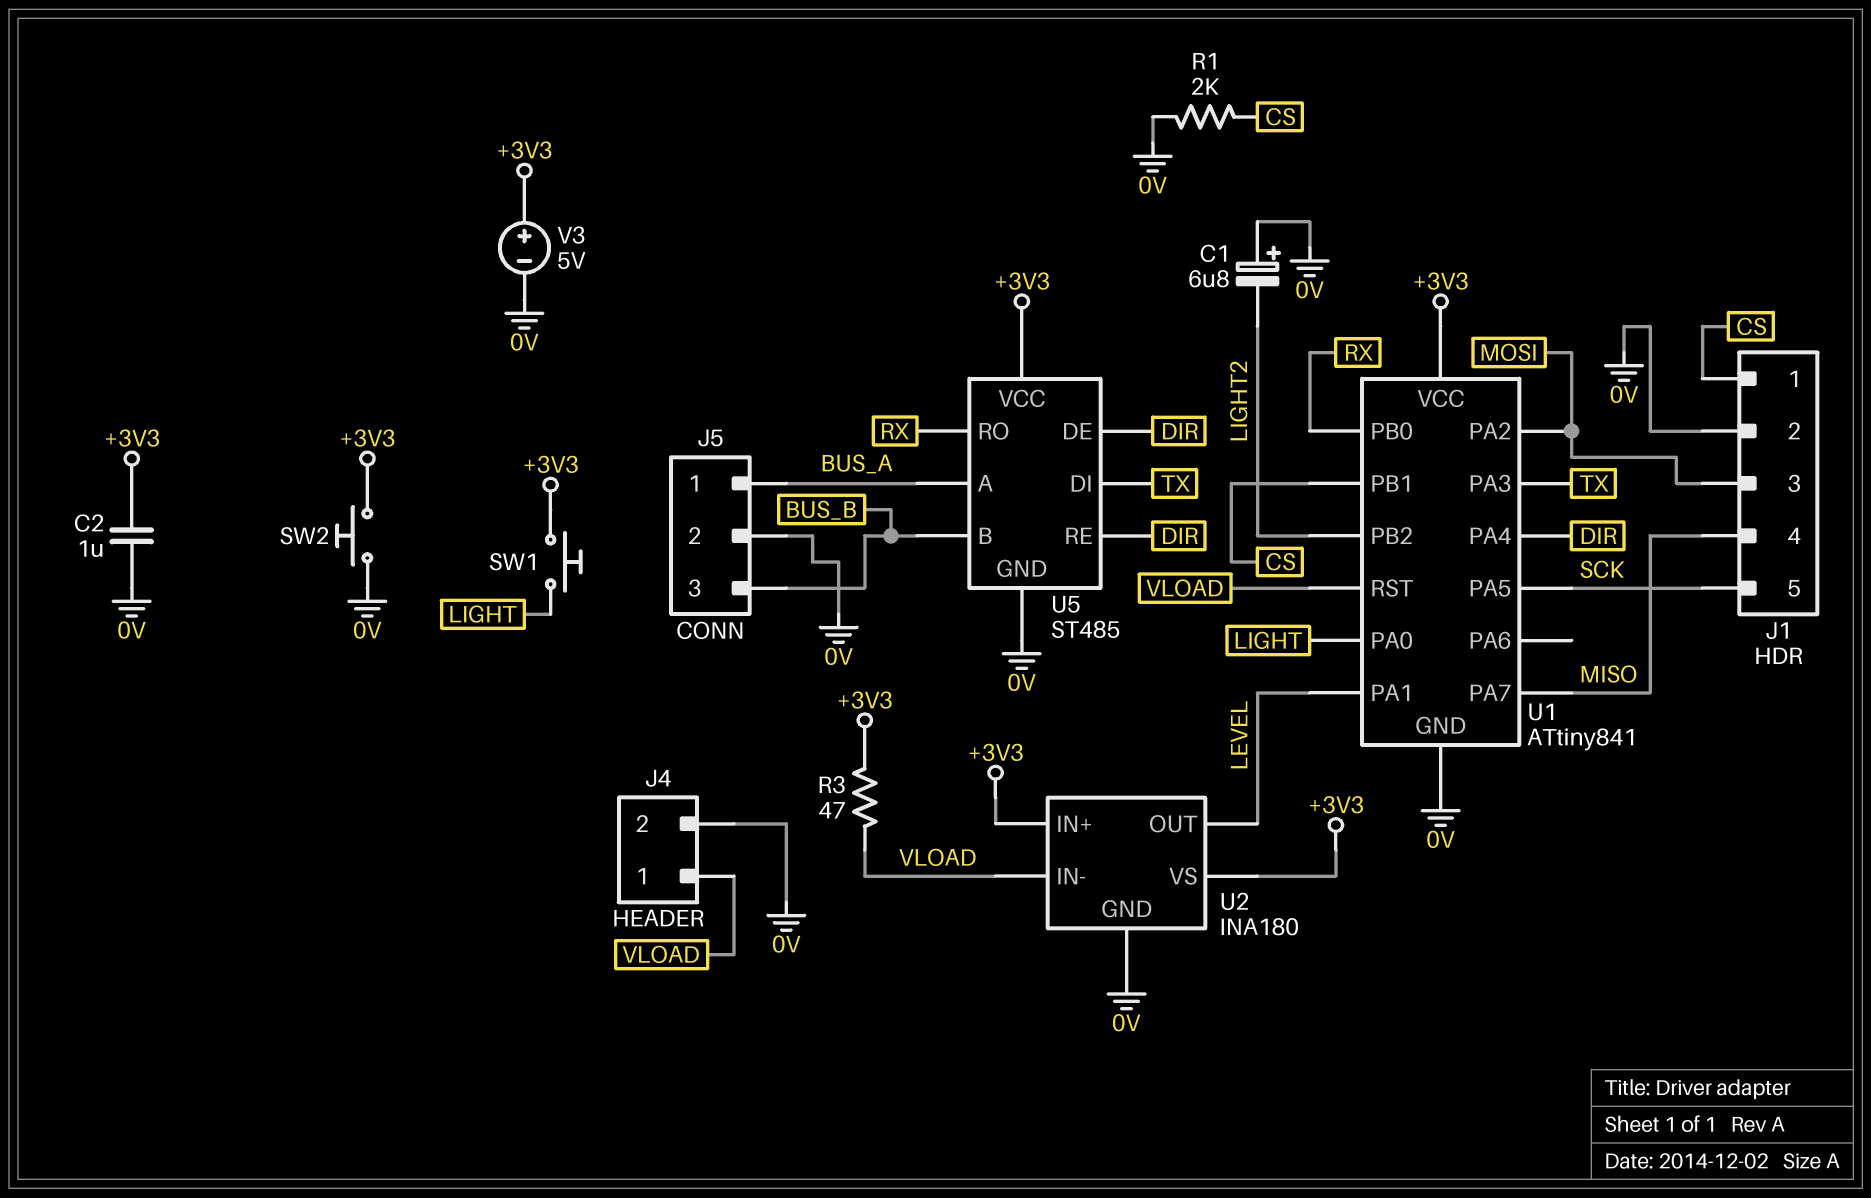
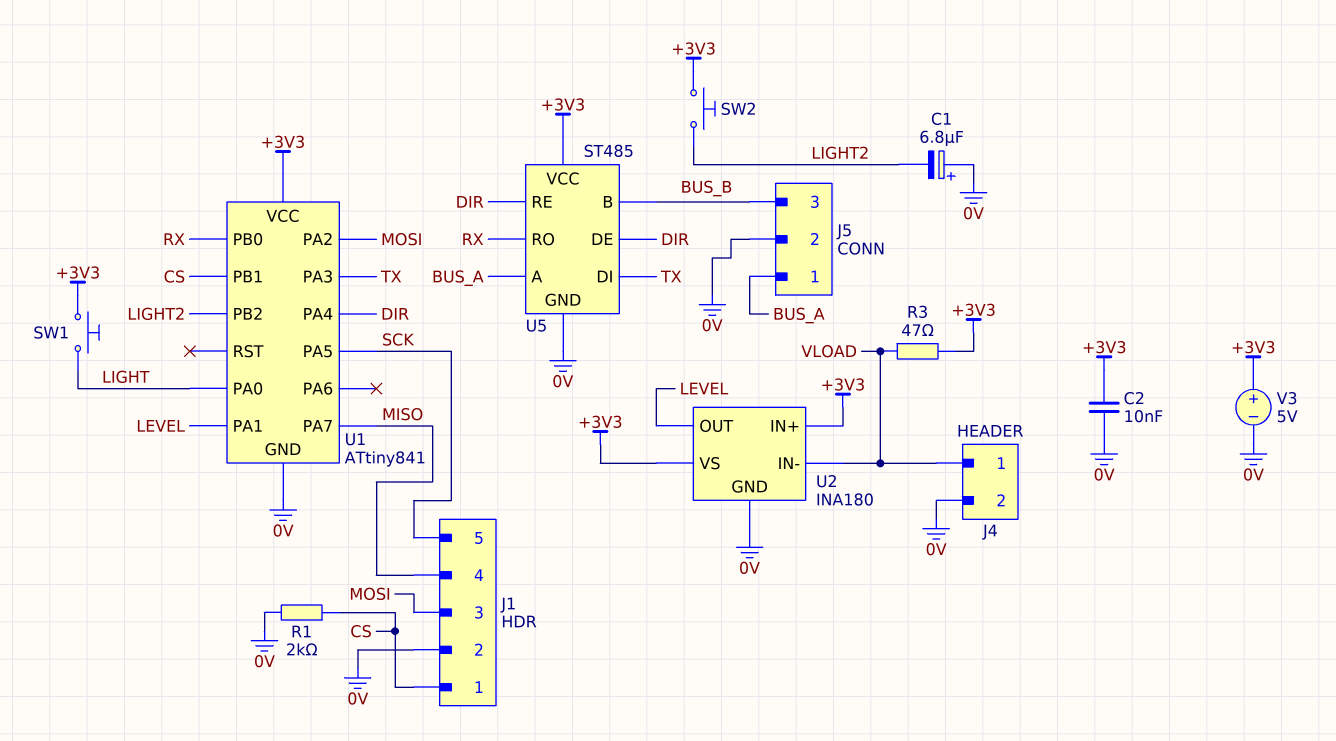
C2: 1uF (+3V3, 0V) -> 10nF (+3V3, 0V)
SW2: button (+3V3, 0V) -> button (+3V3, LIGHT2)
U1 pin RST: VLOAD -> none

